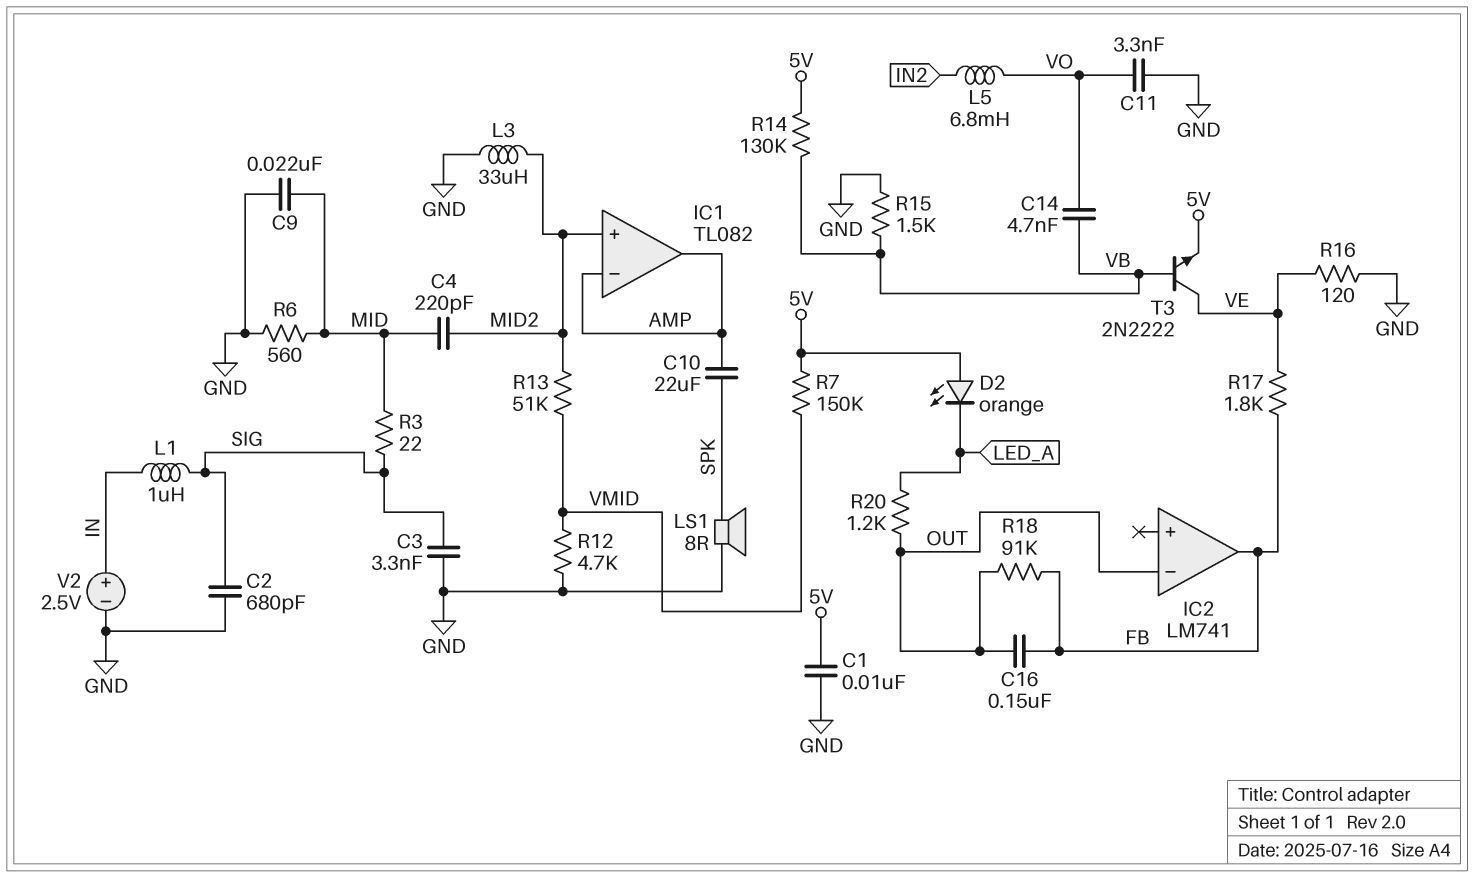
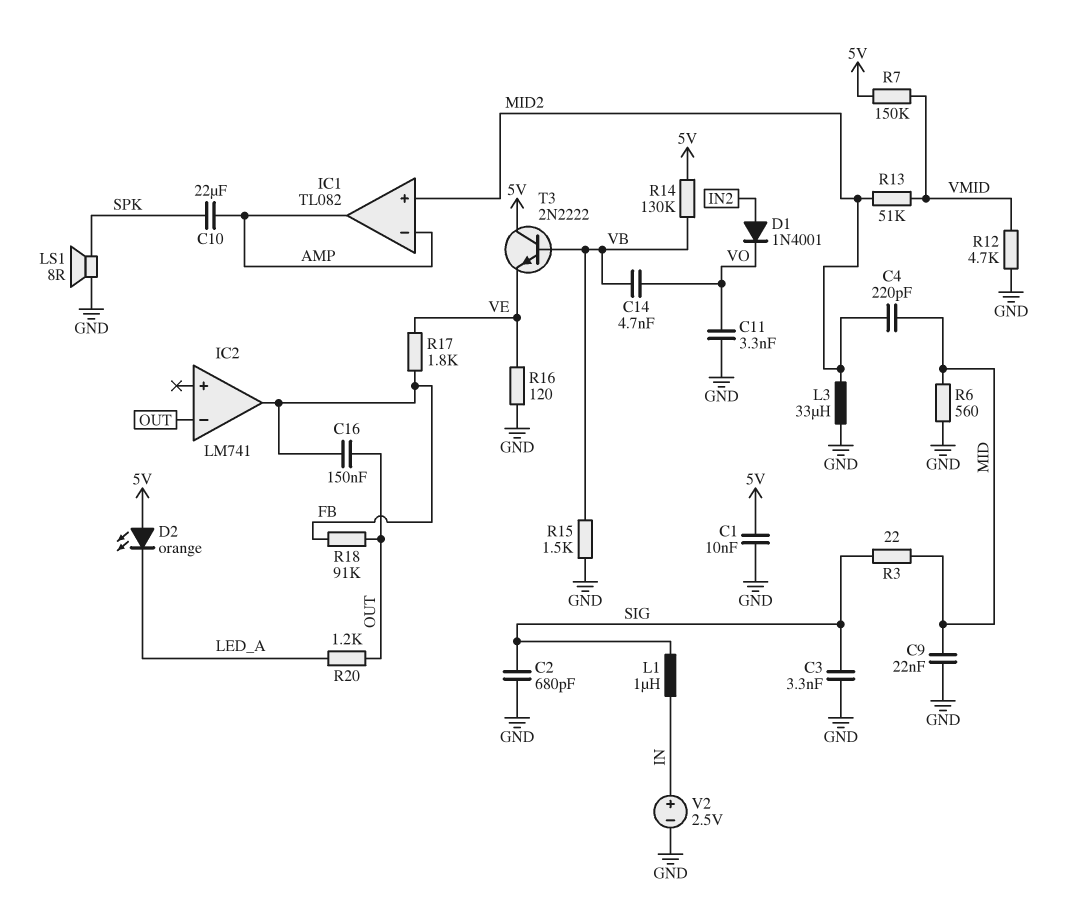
D1: none -> diode 1N4001 (A IN2, K VO)
L5: 6.8mH (IN2, VO) -> none
T3: NPN 2N2222 (B VB, C VE, E 5V) -> NPN 2N2222 (B VB, C 5V, E VE)

